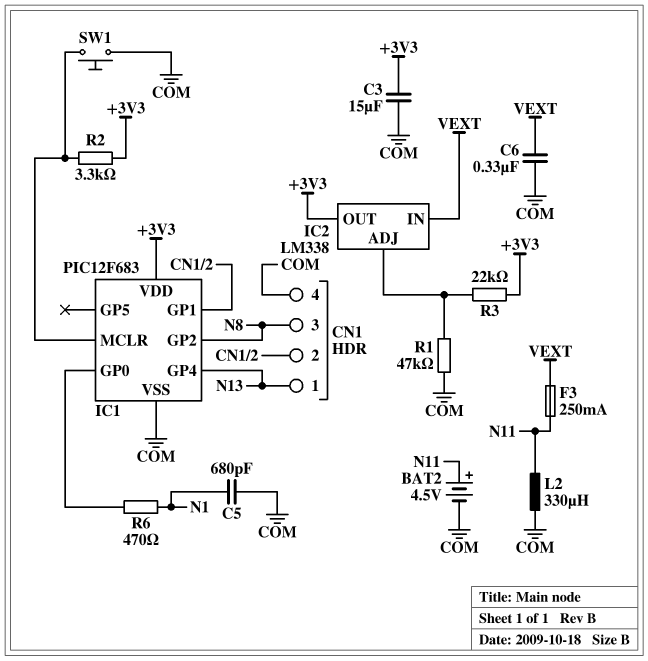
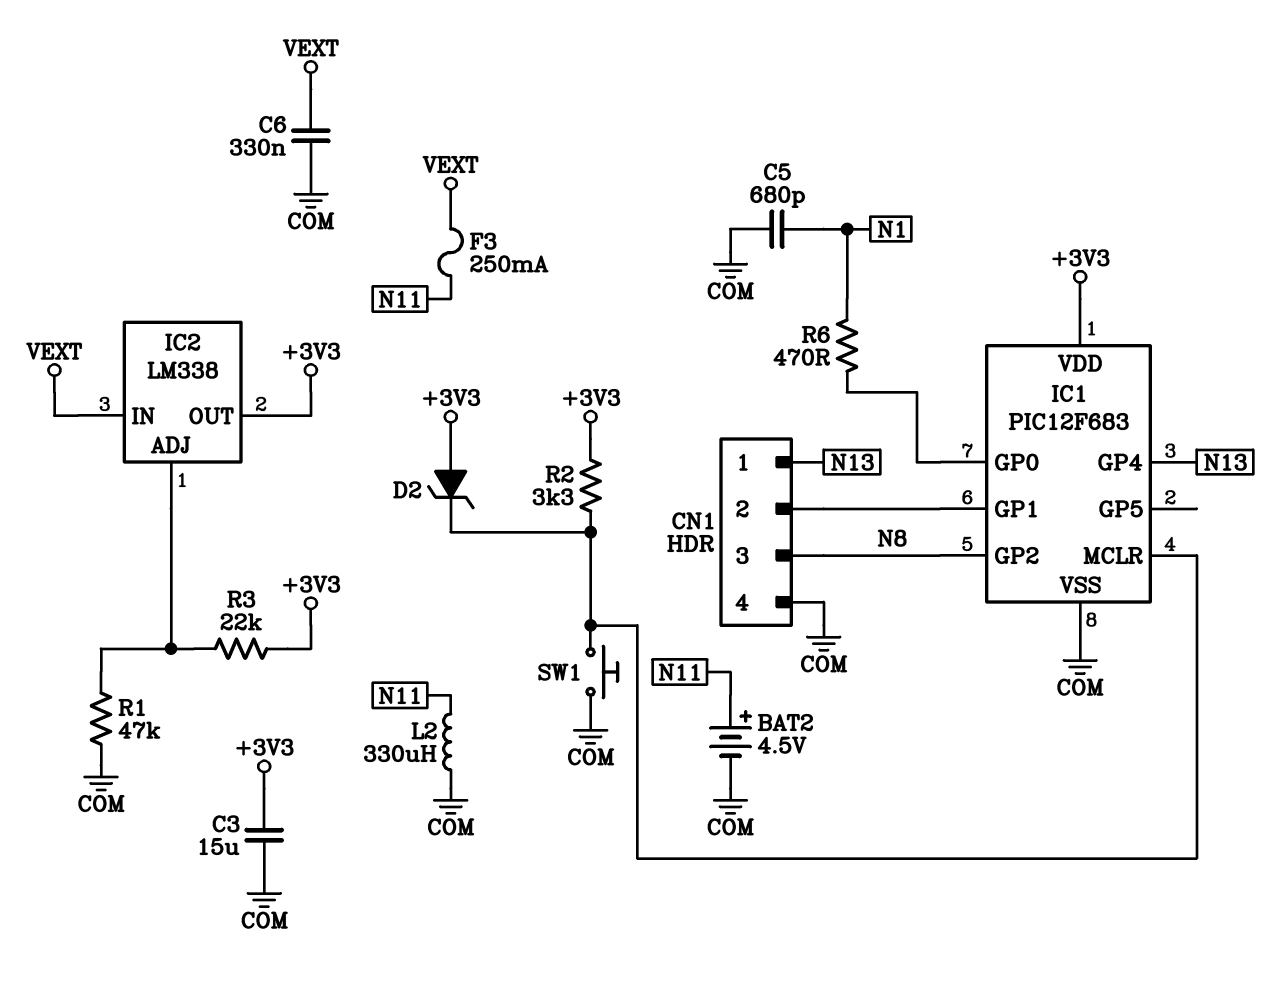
D2: none -> zener (A +3V3, K IC1/MCLR)

